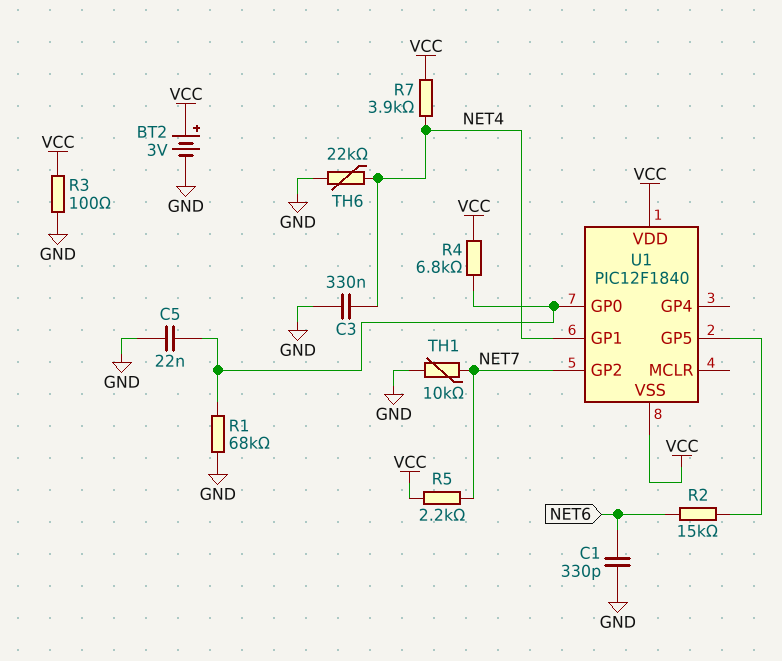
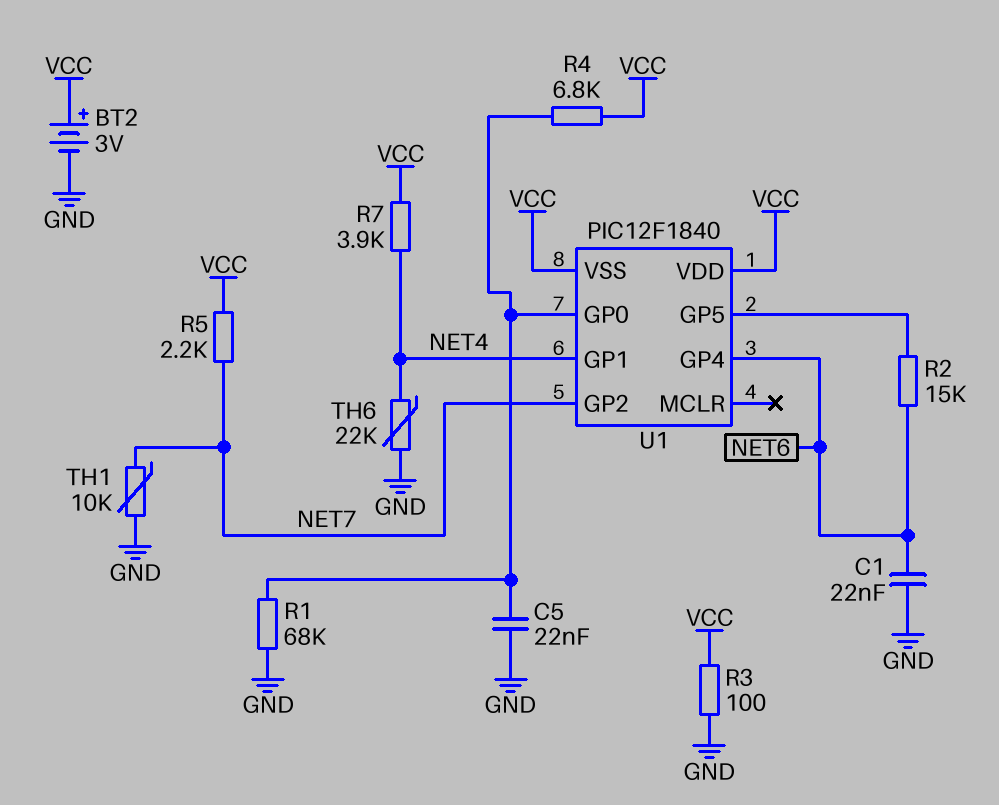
C1: 330pF (GND, NET6) -> 22nF (GND, NET6)
C3: 330nF (GND, NET4) -> none
U1 pin GP4: none -> NET6

